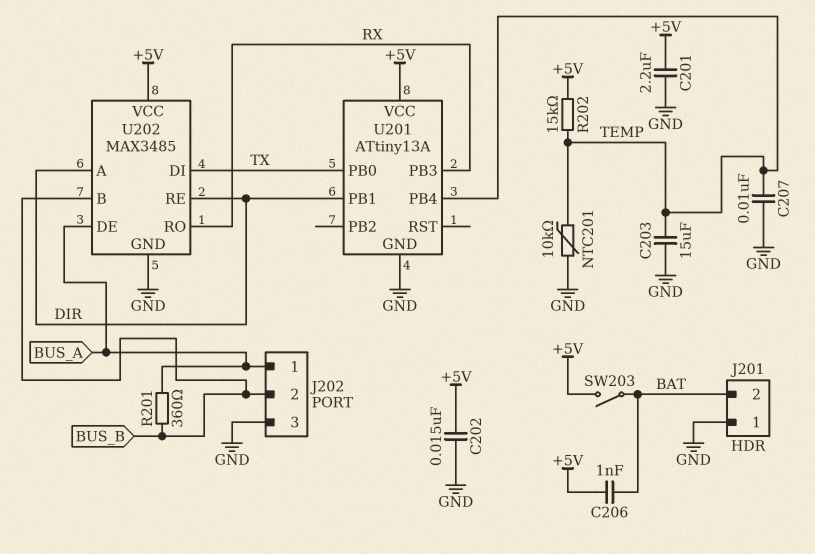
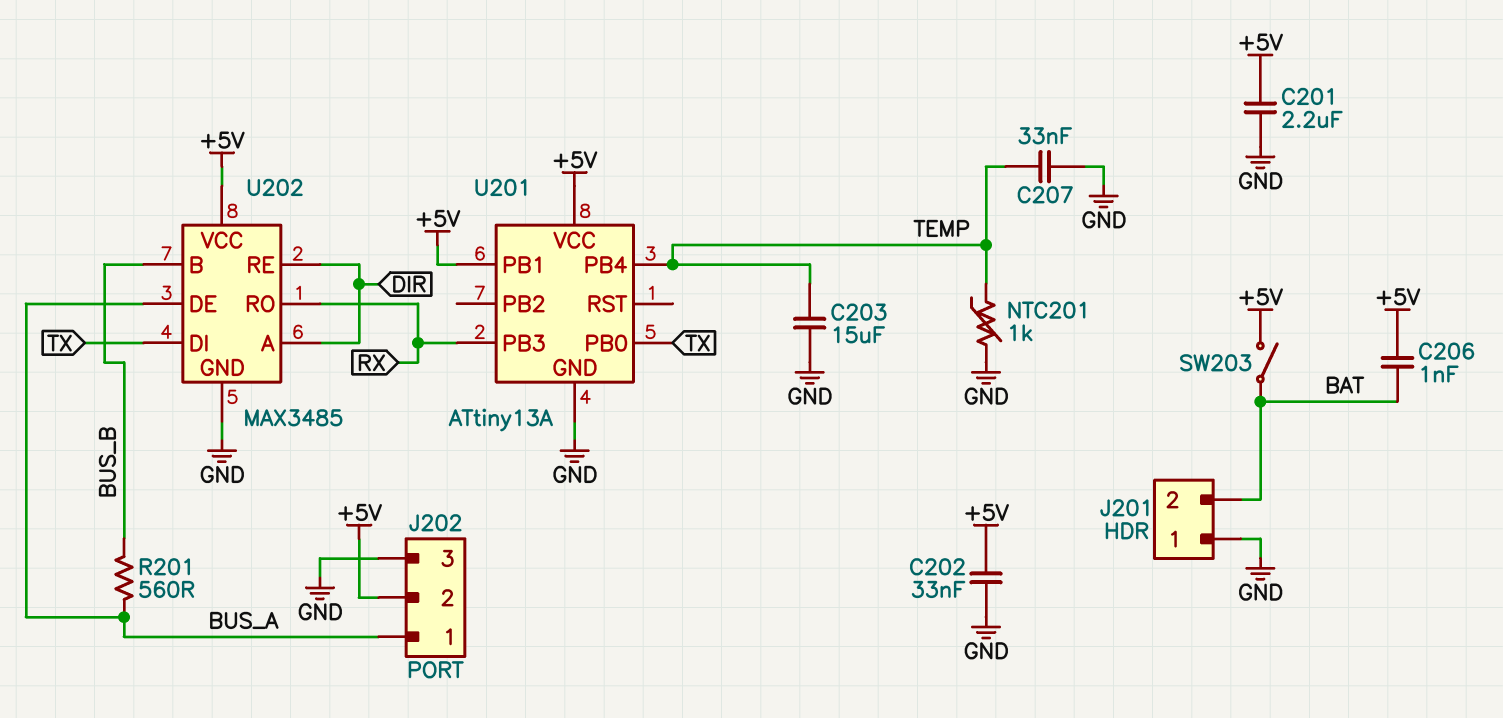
C202: 15nF (+5V, GND) -> 33nF (+5V, GND)
C207: 10nF (GND, TEMP) -> 33nF (GND, TEMP)
J202 pin 2: BUS_B -> +5V
NTC201: 10k (GND, TEMP) -> 1k (GND, TEMP)
R201: 360 (BUS_A, BUS_B) -> 560 (BUS_A, BUS_B)
R202: 15k (+5V, TEMP) -> none
U201 pin PB1: DIR -> +5V

